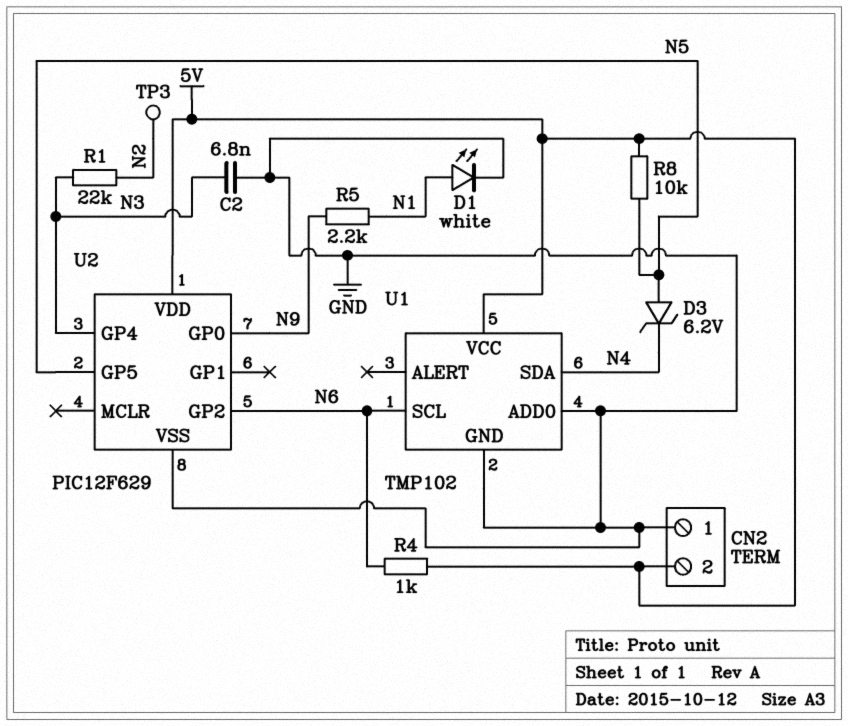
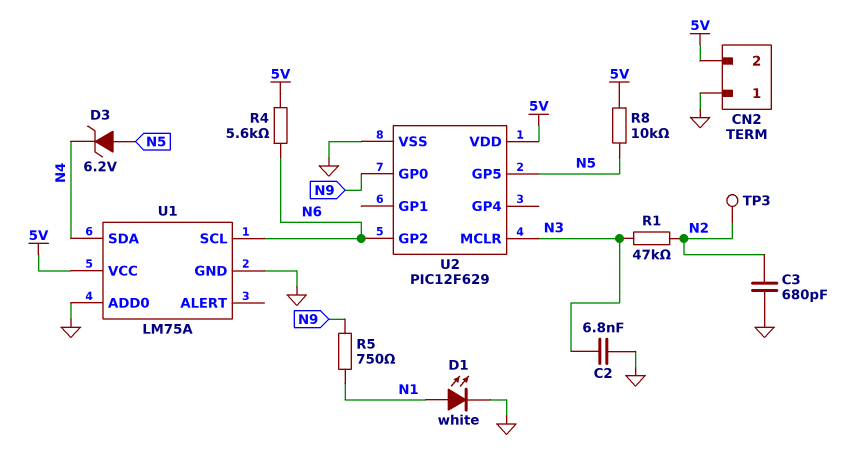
C3: none -> 680pF (GND, N2)
R1: 22k (N2, N3) -> 47k (N2, N3)
R4: 1k (5V, N6) -> 5.6k (5V, N6)
R5: 2.2k (N1, N9) -> 750 (N1, N9)
U1: TMP102 -> LM75A
U2 pin GP4: N3 -> none
U2 pin MCLR: none -> N3

